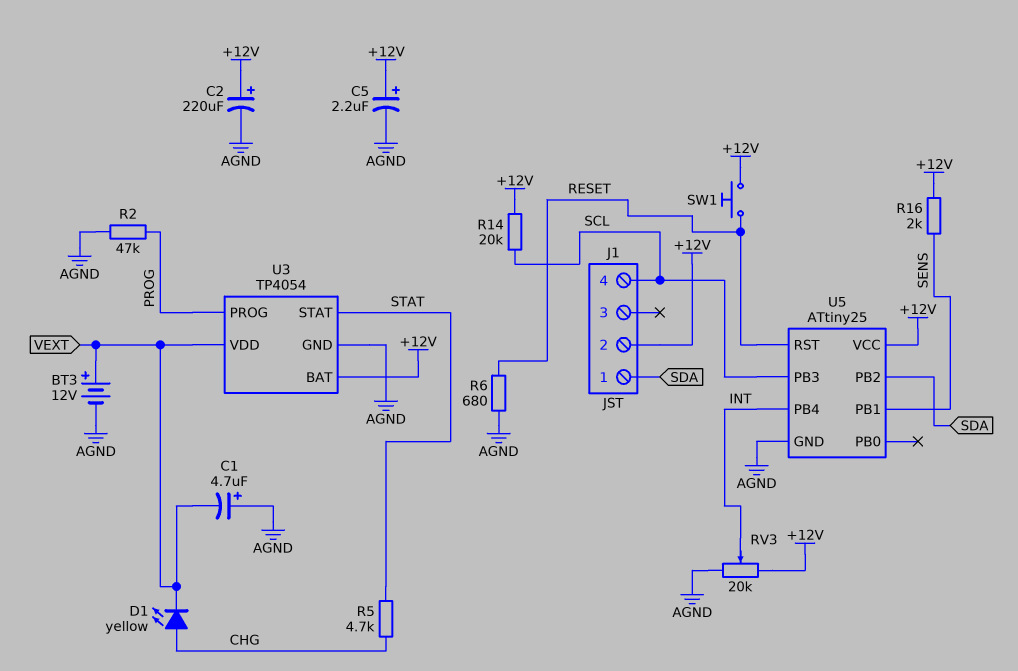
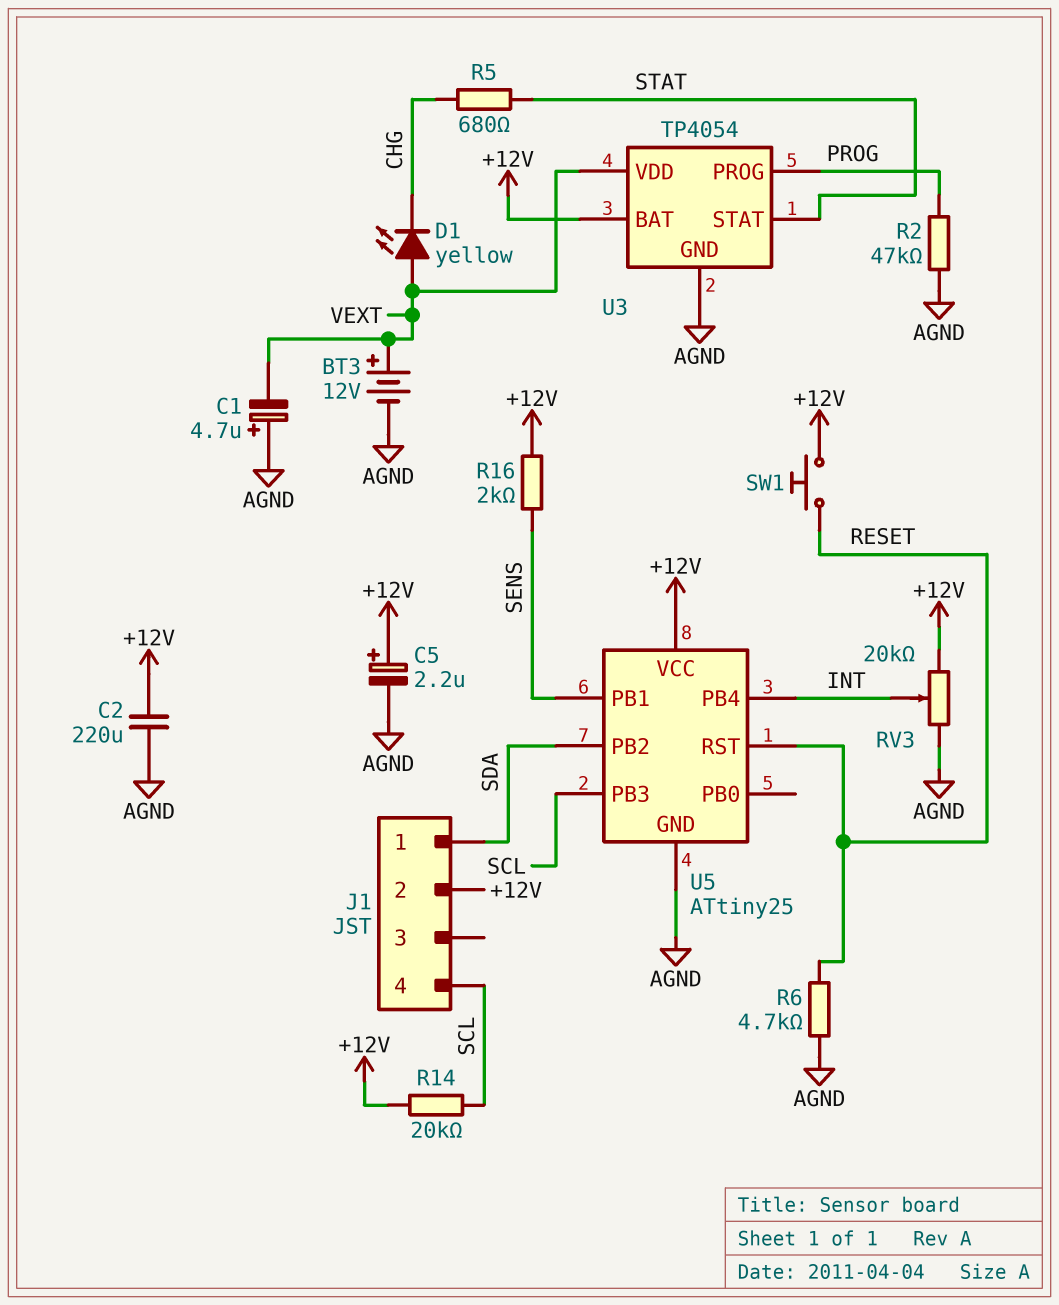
C2: 220uF (plus +12V, minus AGND) -> 220uF (+12V, AGND)
D1: LED yellow (A CHG, K VEXT) -> LED yellow (A VEXT, K CHG)
R5: 4.7k (CHG, STAT) -> 680 (CHG, STAT)
R6: 680 (AGND, RESET) -> 4.7k (AGND, RESET)

